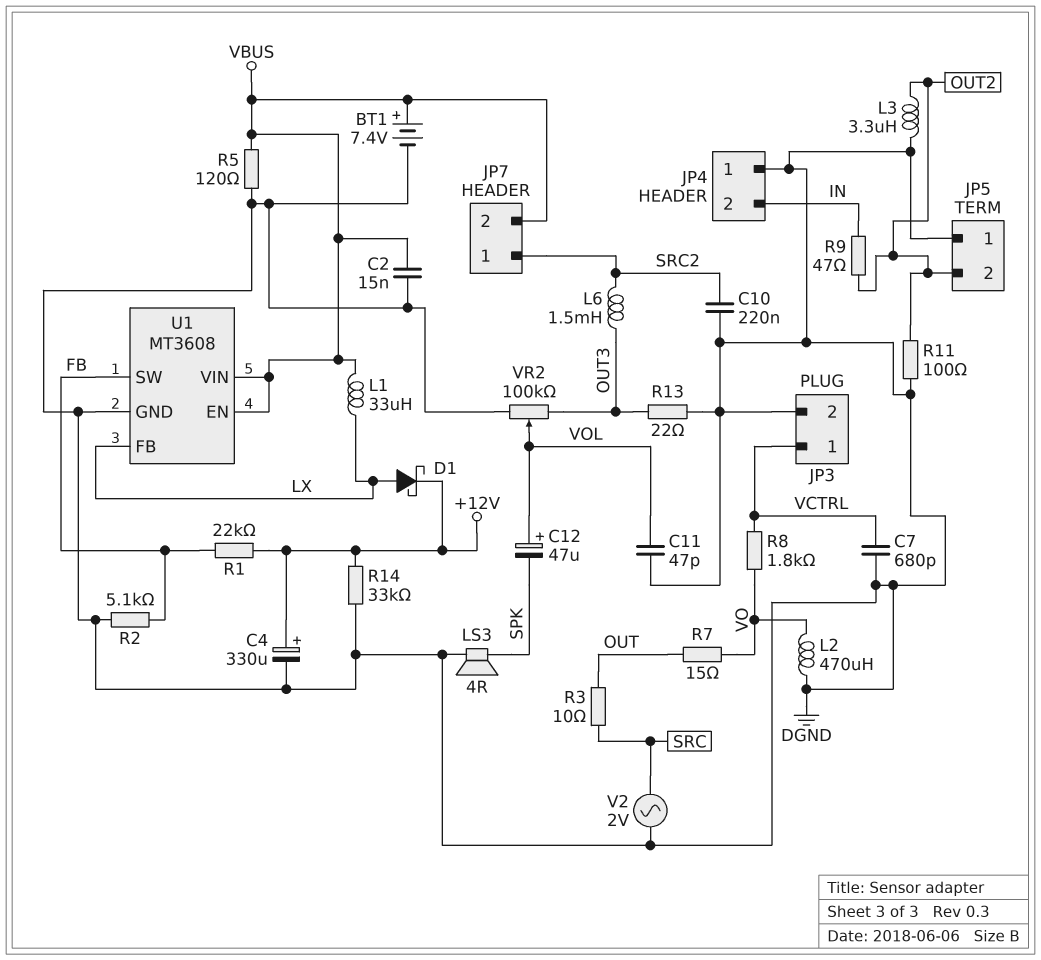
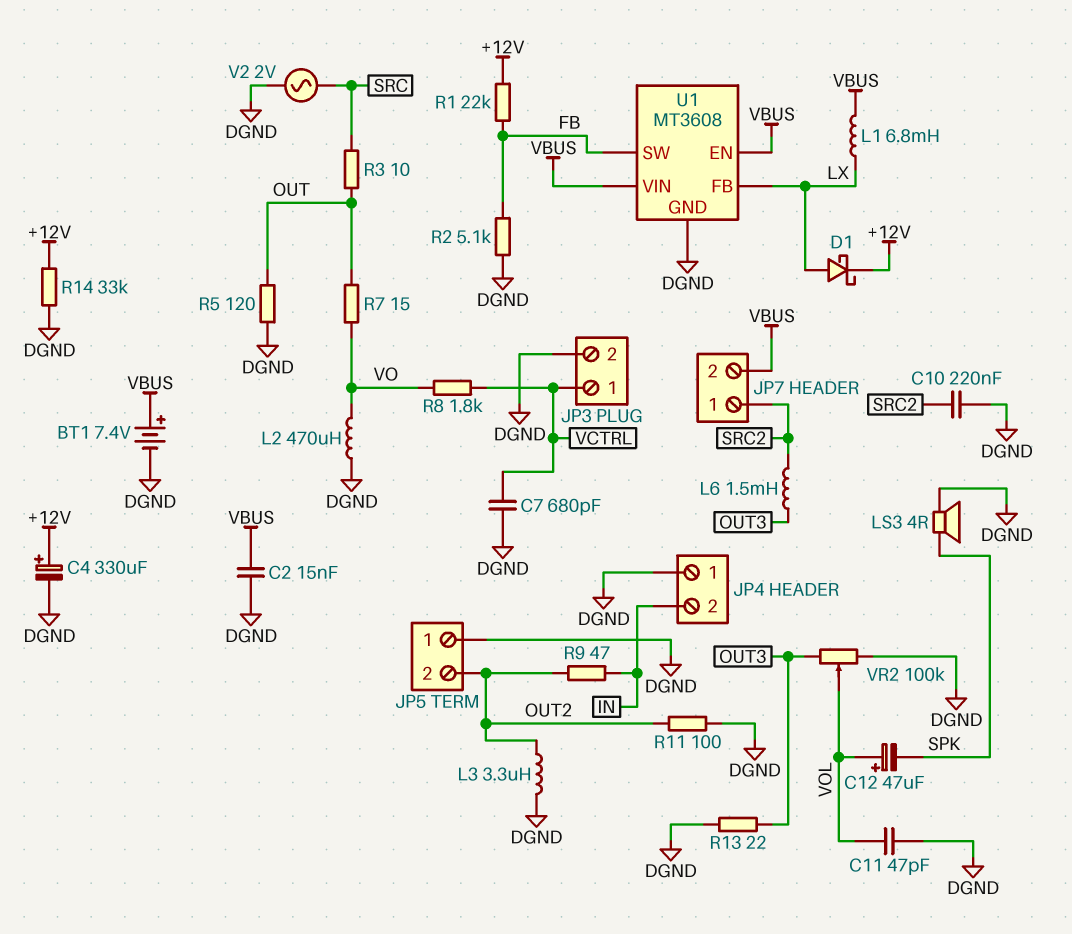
L1: 33uH (LX, VBUS) -> 6.8mH (LX, VBUS)
R5: 120 (DGND, VBUS) -> 120 (DGND, OUT)

